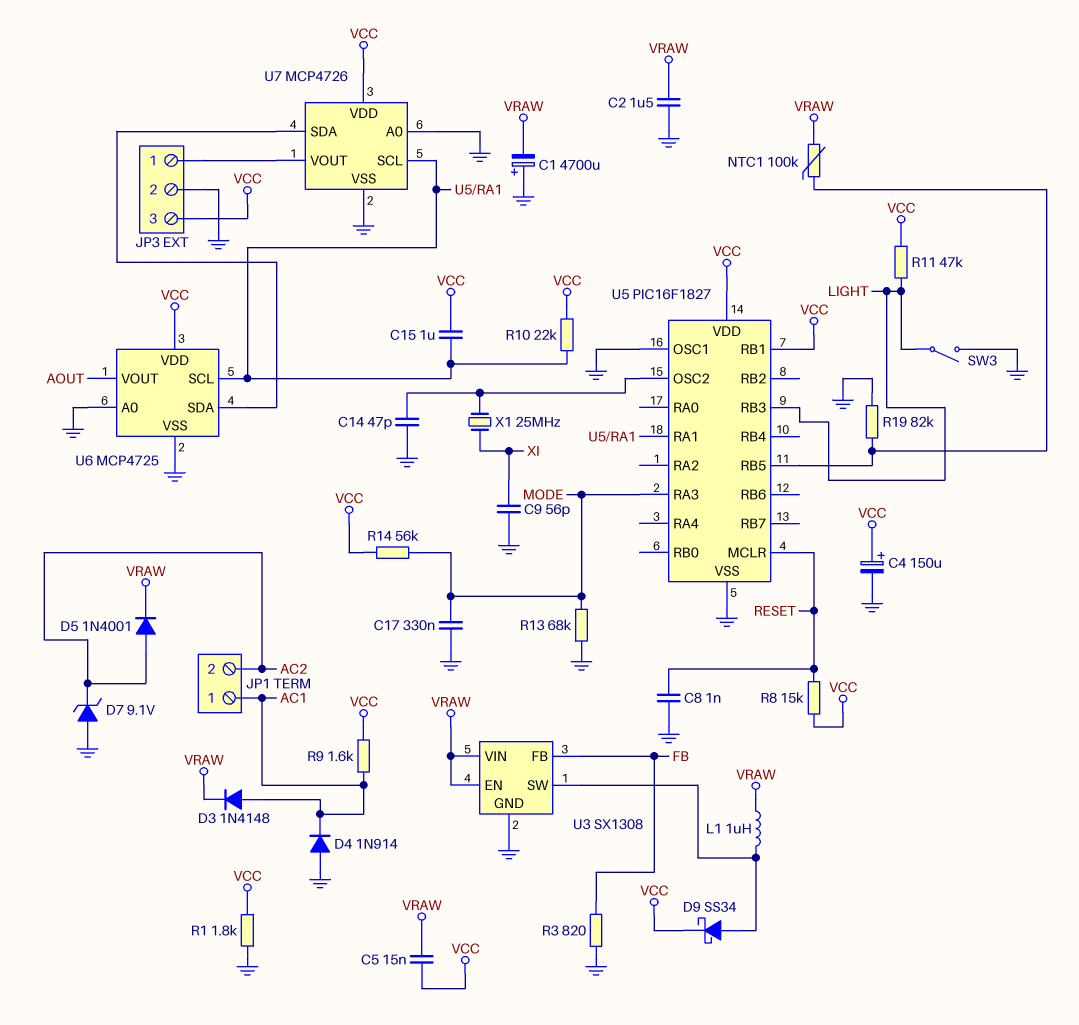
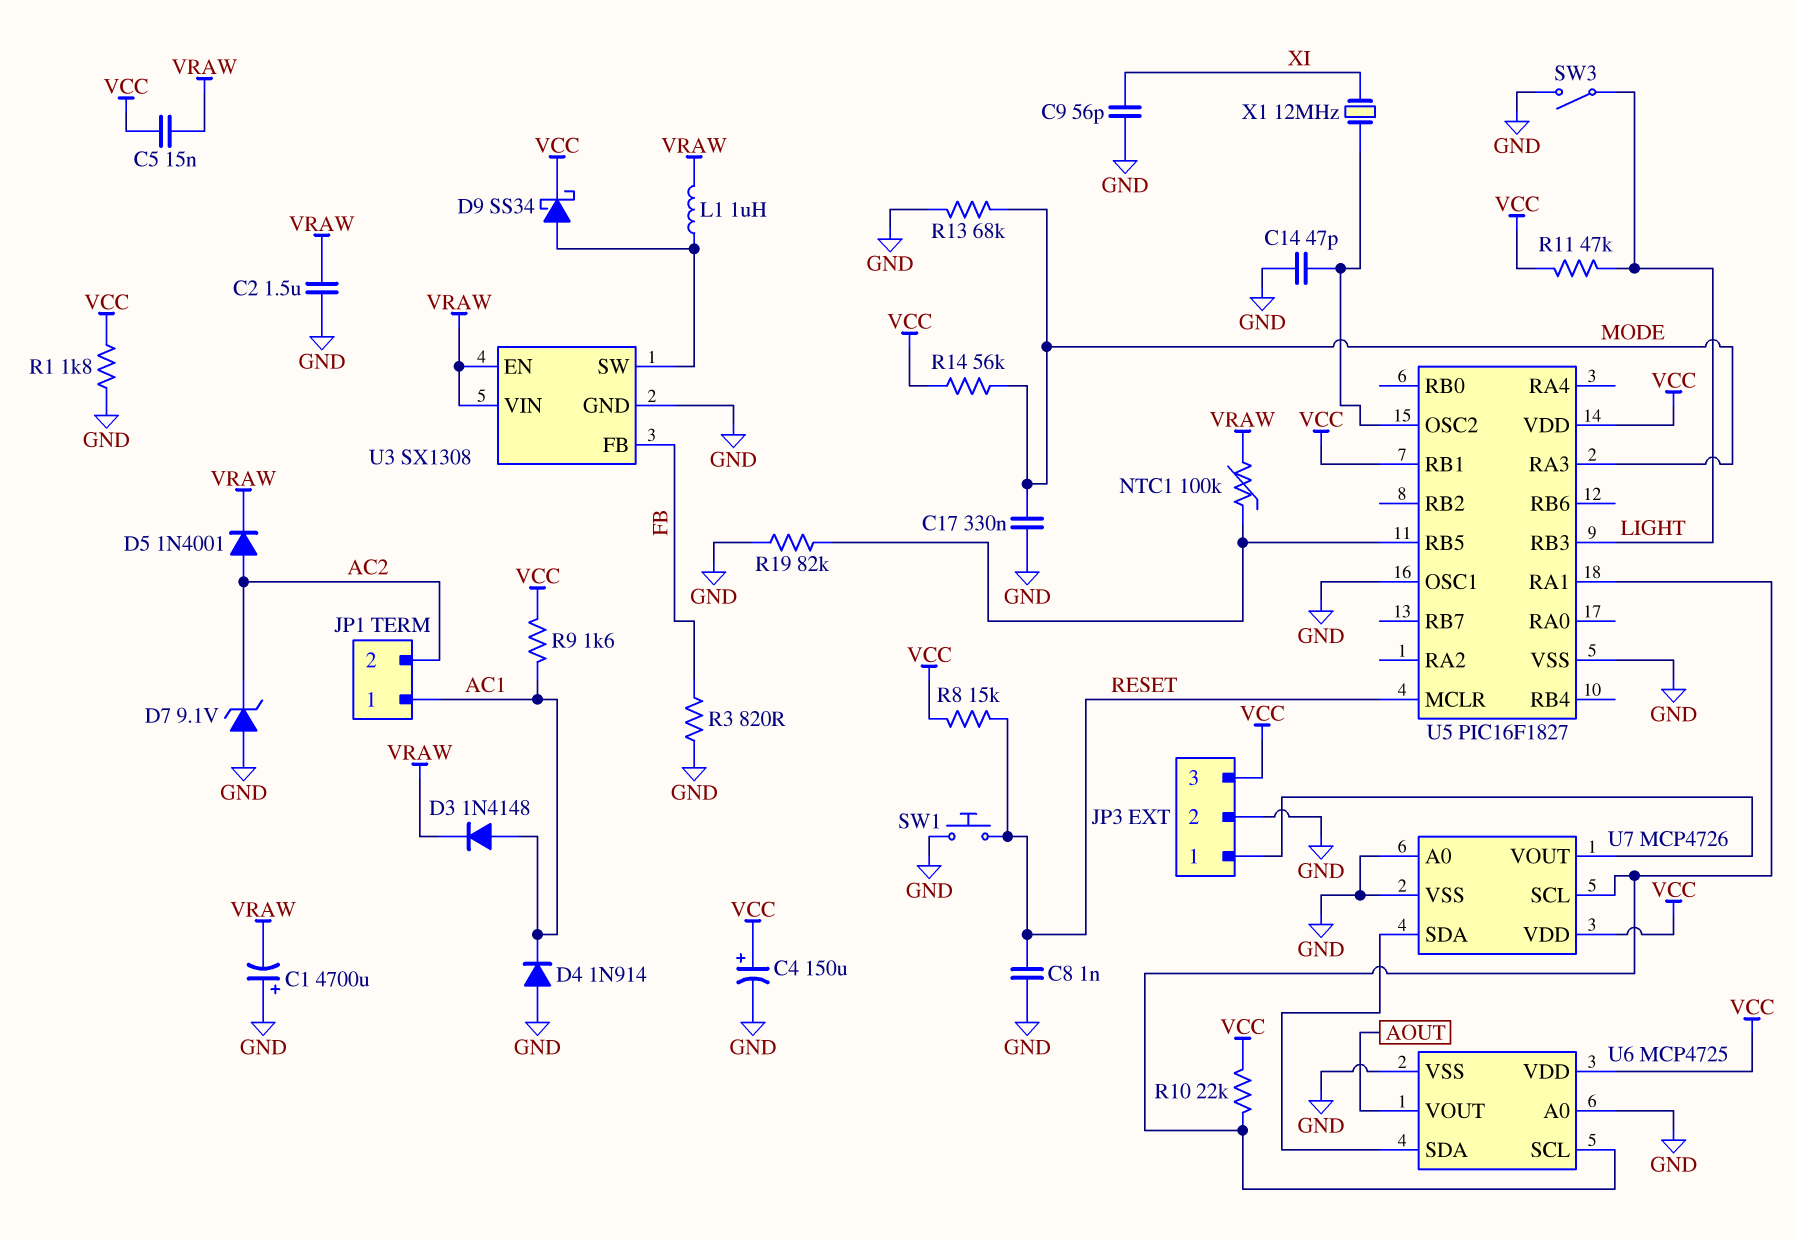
C15: 1uF (U5/RA1, VCC) -> none
SW1: none -> button (GND, RESET)
X1: 25MHz (U5/OSC2, XI) -> 12MHz (U5/OSC2, XI)

